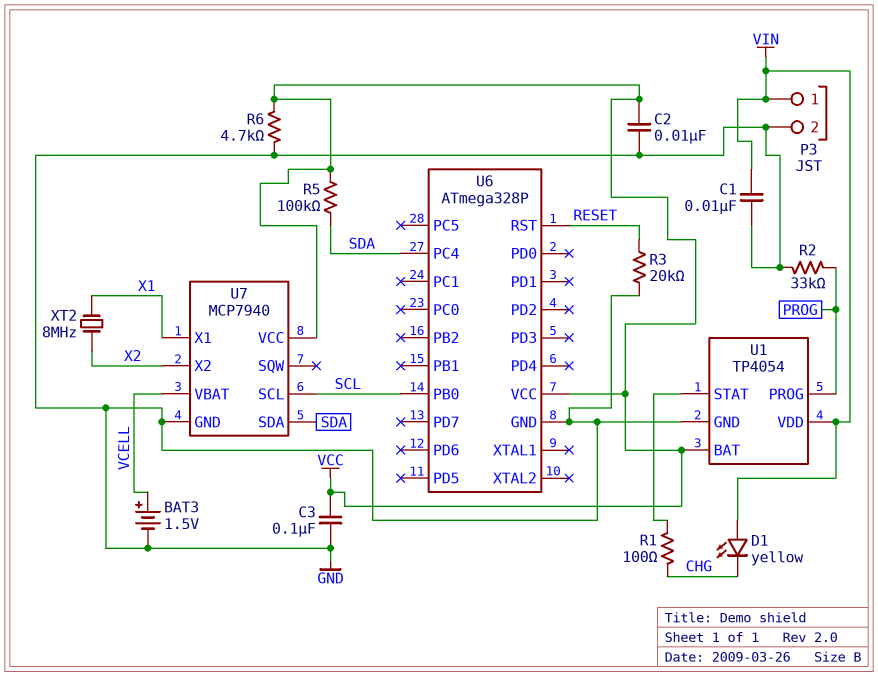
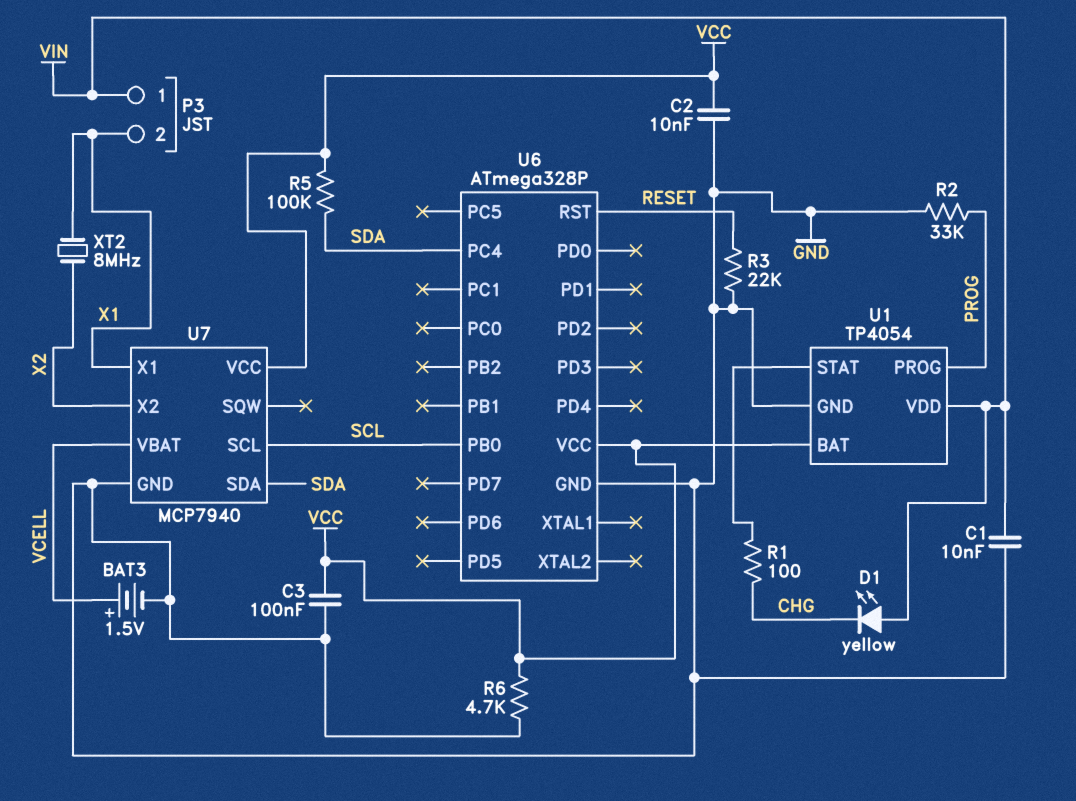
P3 pin 2: GND -> X1
R3: 20k (GND, RESET) -> 22k (GND, RESET)

